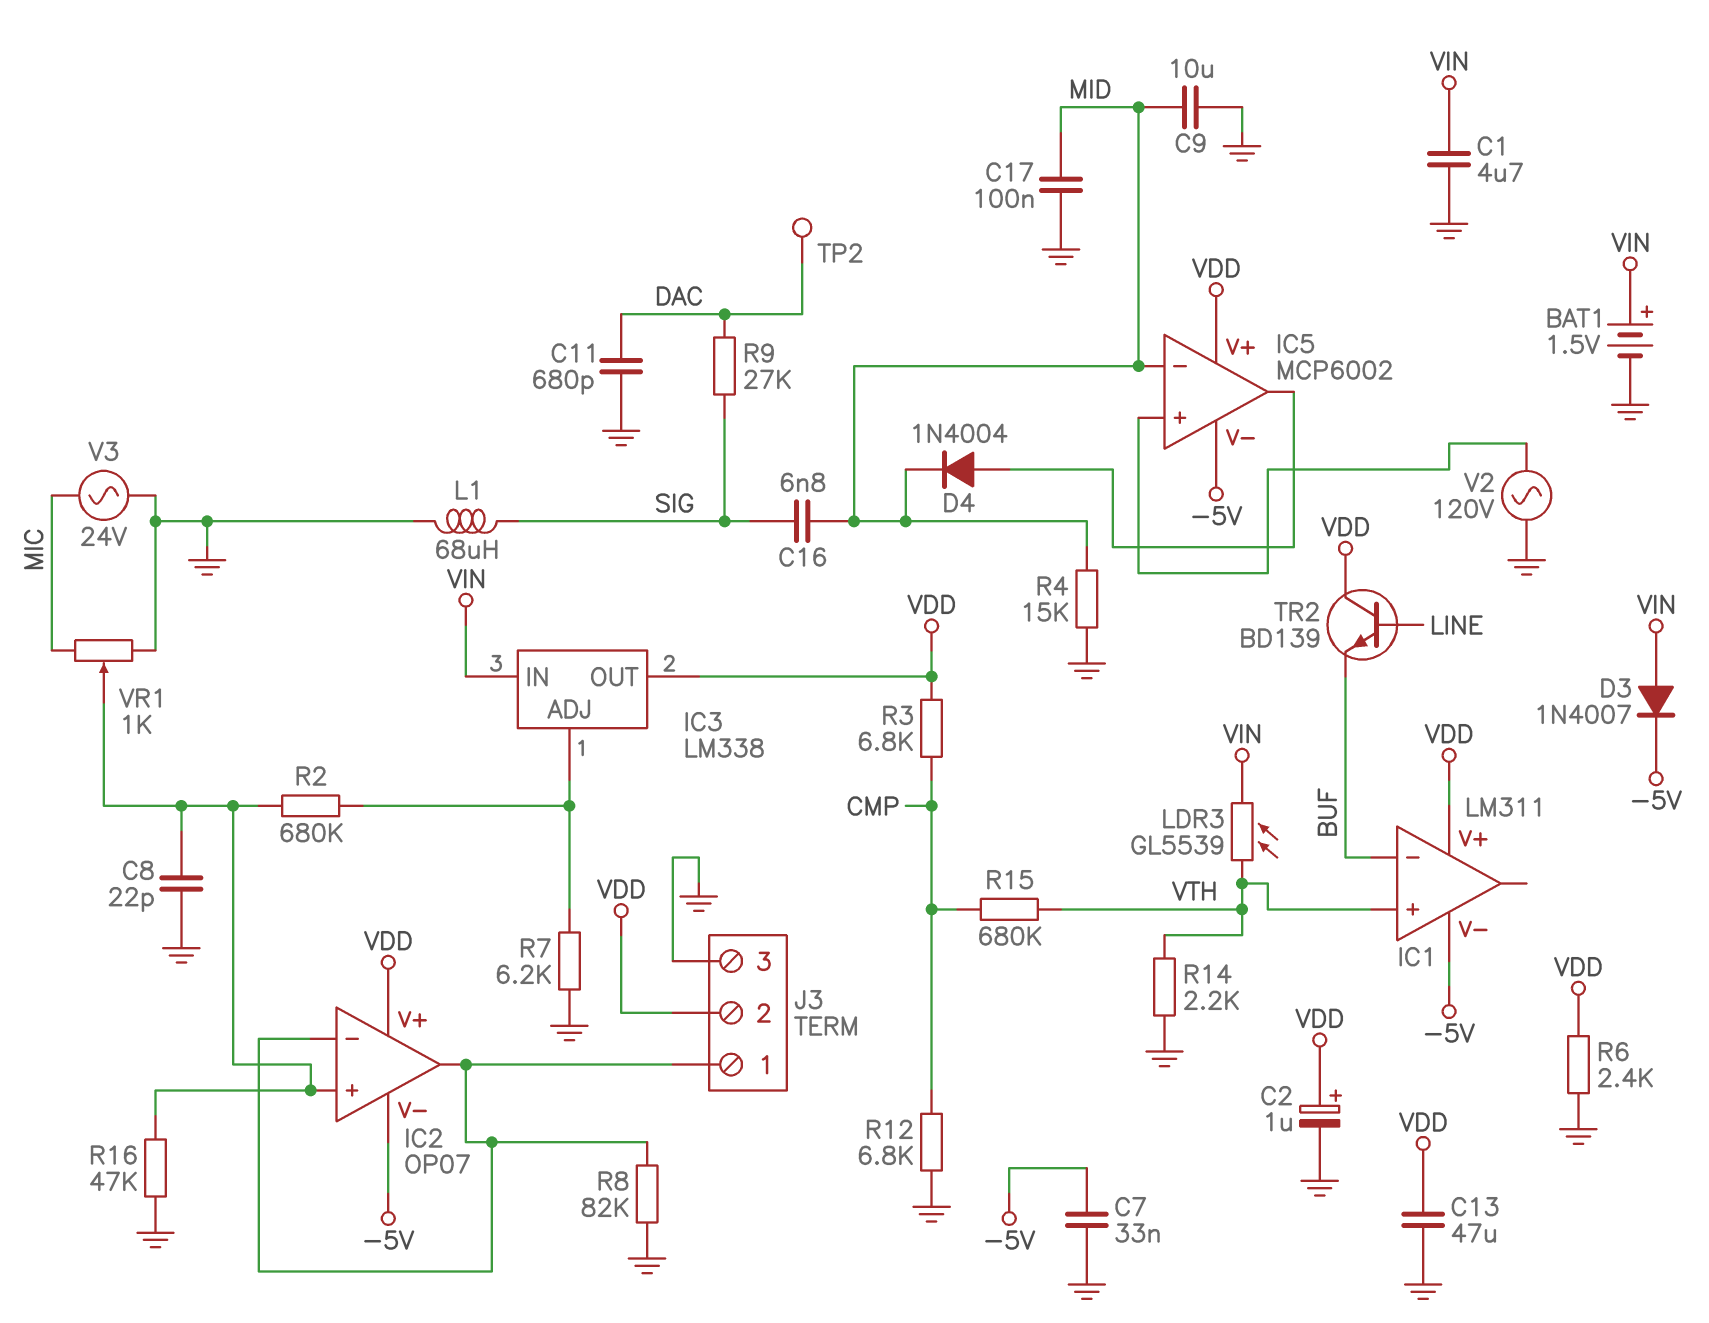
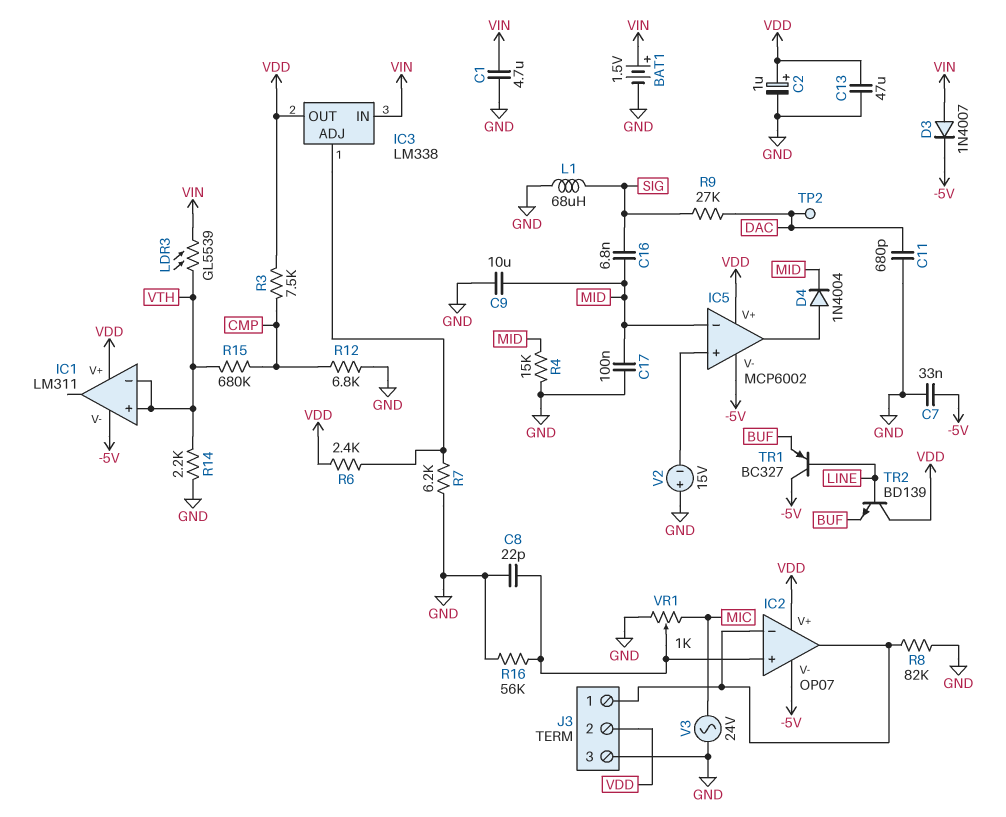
IC1 pin in-: BUF -> VTH
R2: 680k (IC2/in+, IC3/ADJ) -> none
R3: 6.8k (CMP, VDD) -> 7.5k (CMP, VDD)
R6: 2.4k (GND, VDD) -> 2.4k (IC3/ADJ, VDD)
R16: 47k (GND, IC2/in+) -> 56k (GND, IC2/in+)
TR1: none -> PNP BC327 (B LINE, C -5V, E BUF)
V2: AC 120V (GND, IC5/in+) -> 15V (plus GND, minus IC5/in+)

